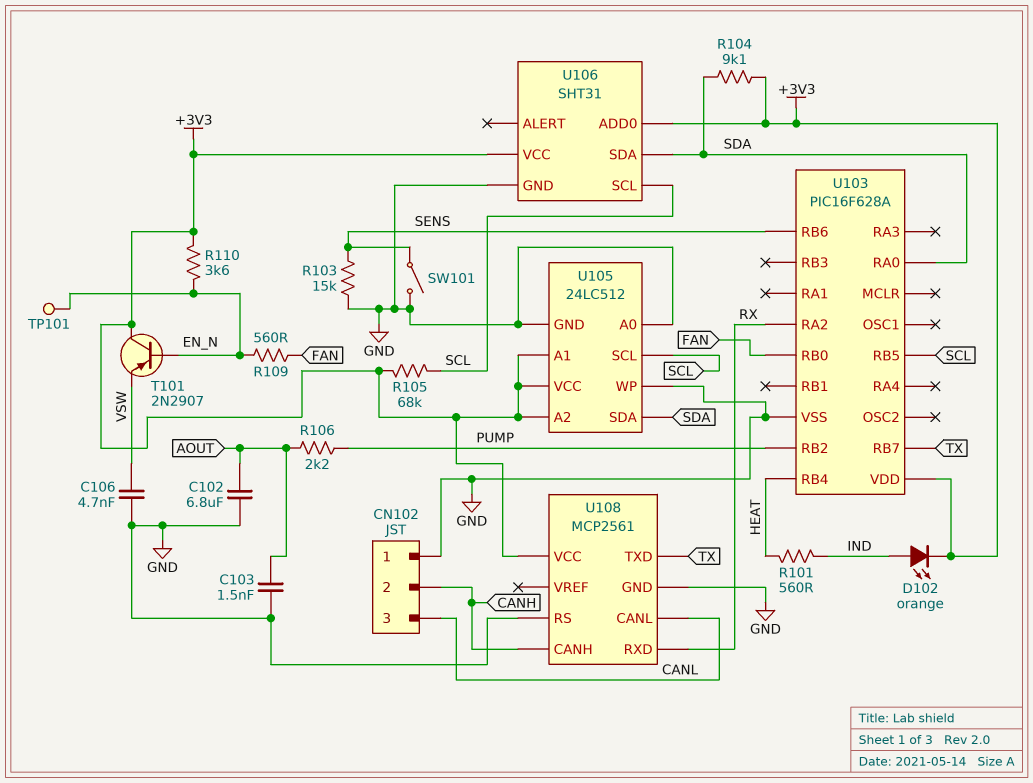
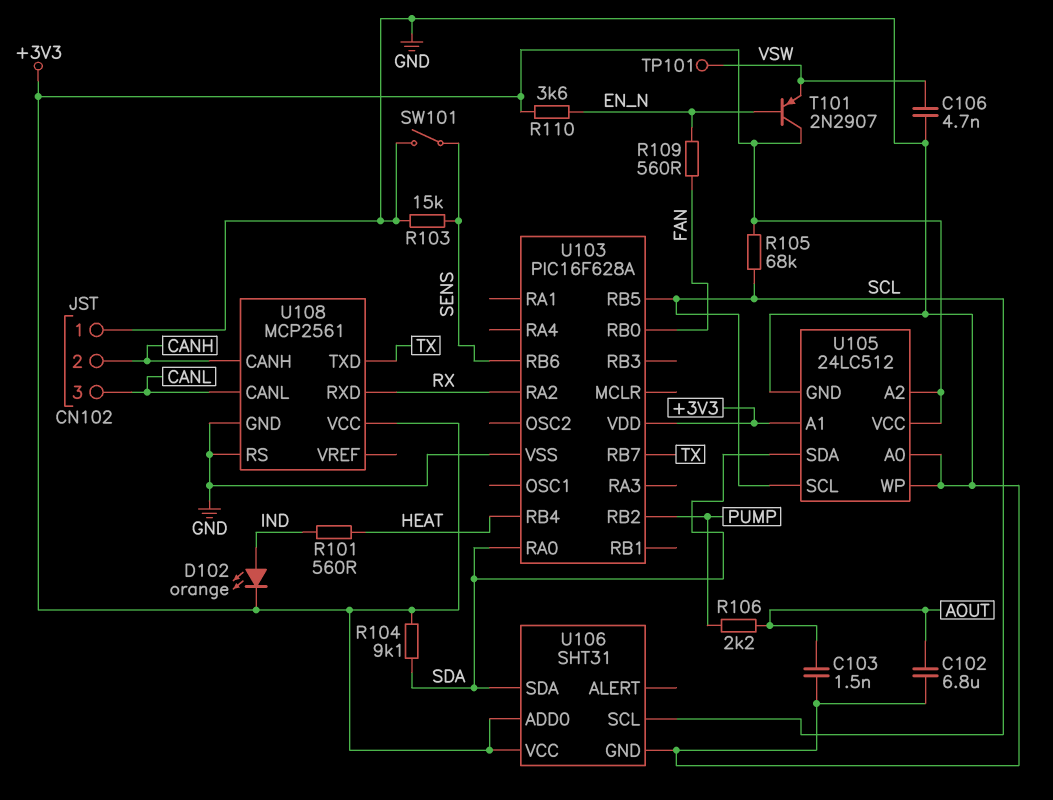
TP101: test point (EN_N) -> test point (VSW)

